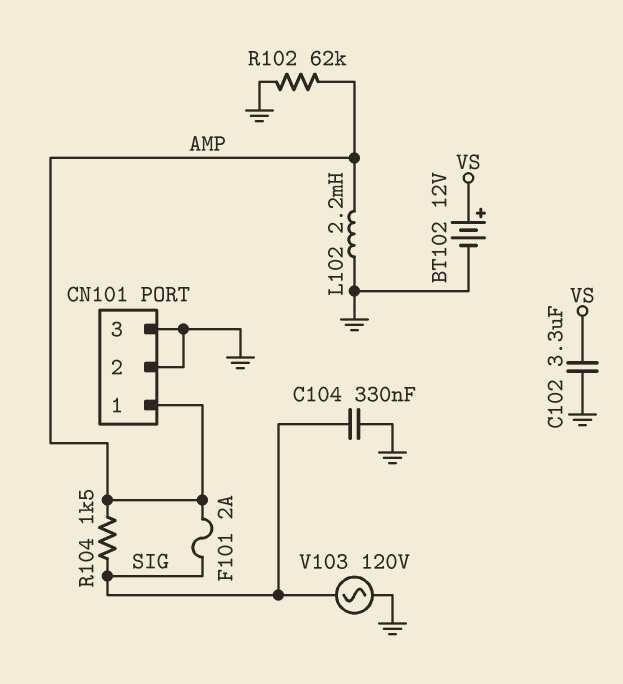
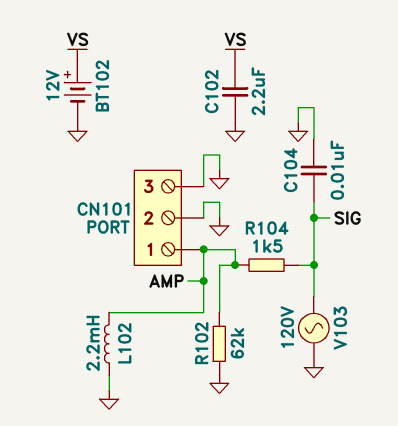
C102: 3.3uF (GND, VS) -> 2.2uF (GND, VS)
C104: 330nF (GND, SIG) -> 10nF (GND, SIG)
F101: 2A (AMP, SIG) -> none

